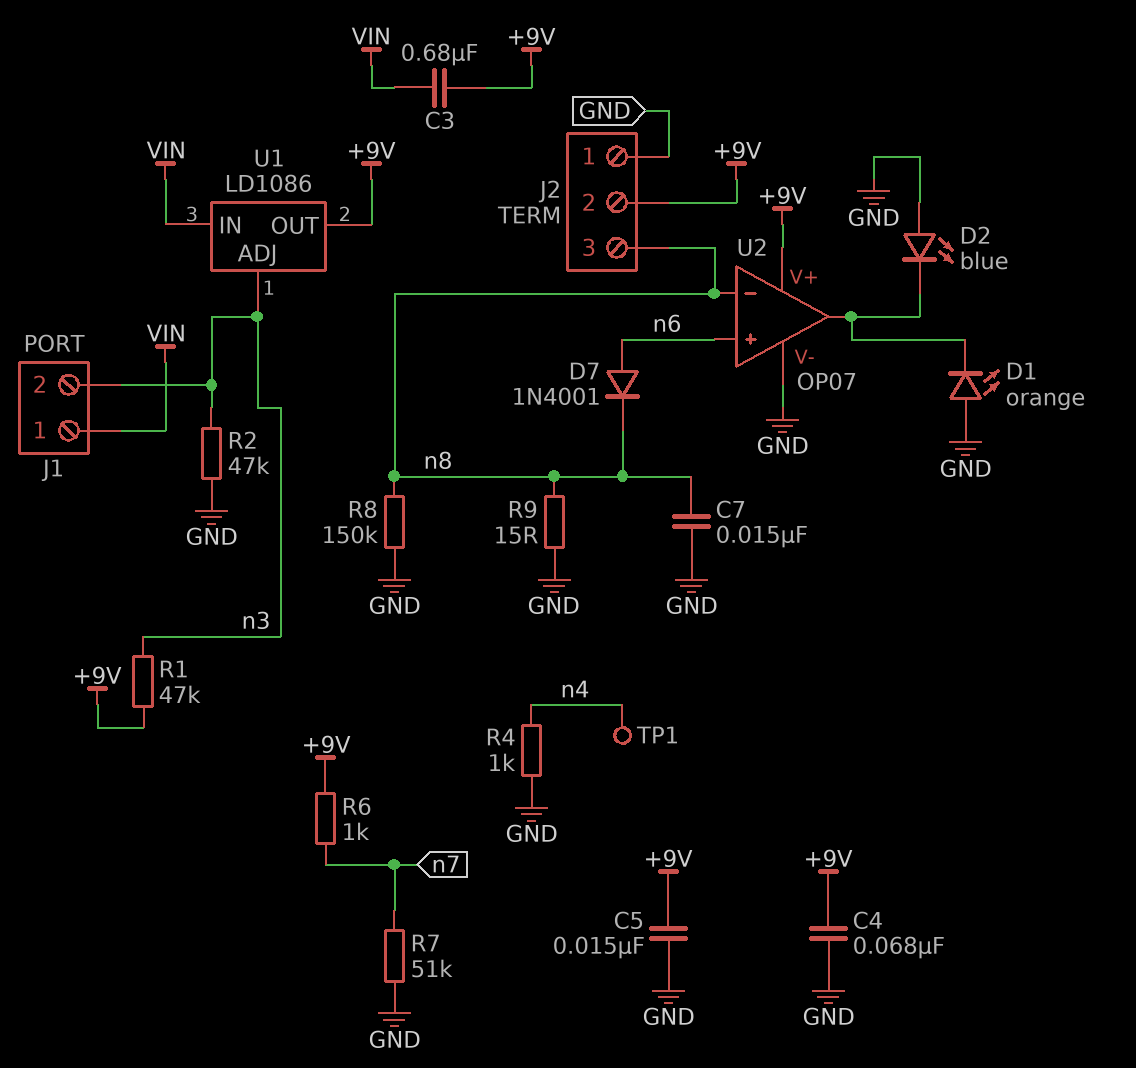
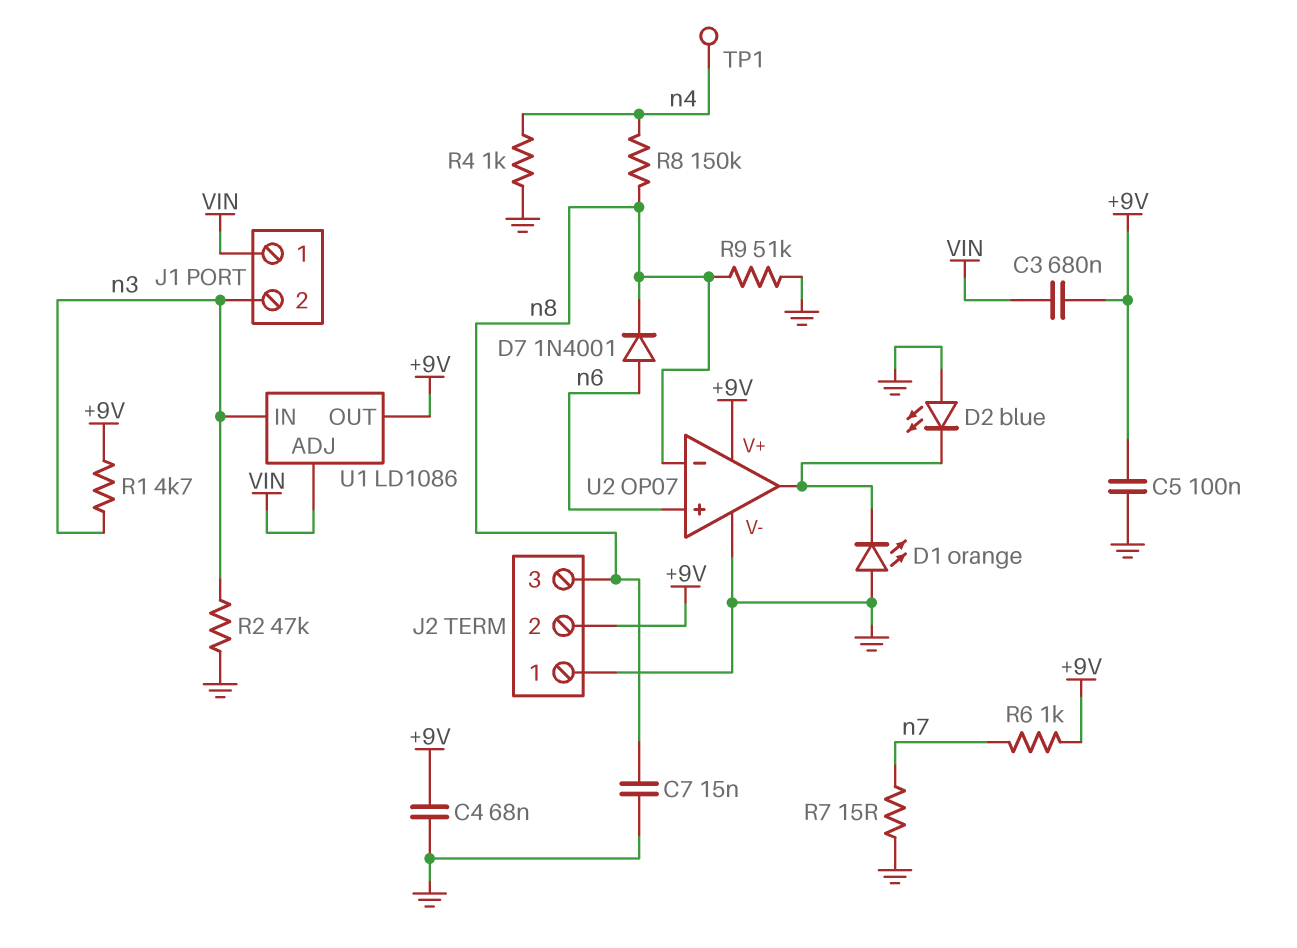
C5: 15nF (+9V, GND) -> 100nF (+9V, GND)
R1: 47k (+9V, n3) -> 4.7k (+9V, n3)
R7: 51k (GND, n7) -> 15 (GND, n7)
R8: 150k (GND, n8) -> 150k (n4, n8)
R9: 15 (GND, n8) -> 51k (GND, n8)
U1 pin ADJ: n3 -> VIN
U1 pin IN: VIN -> n3

